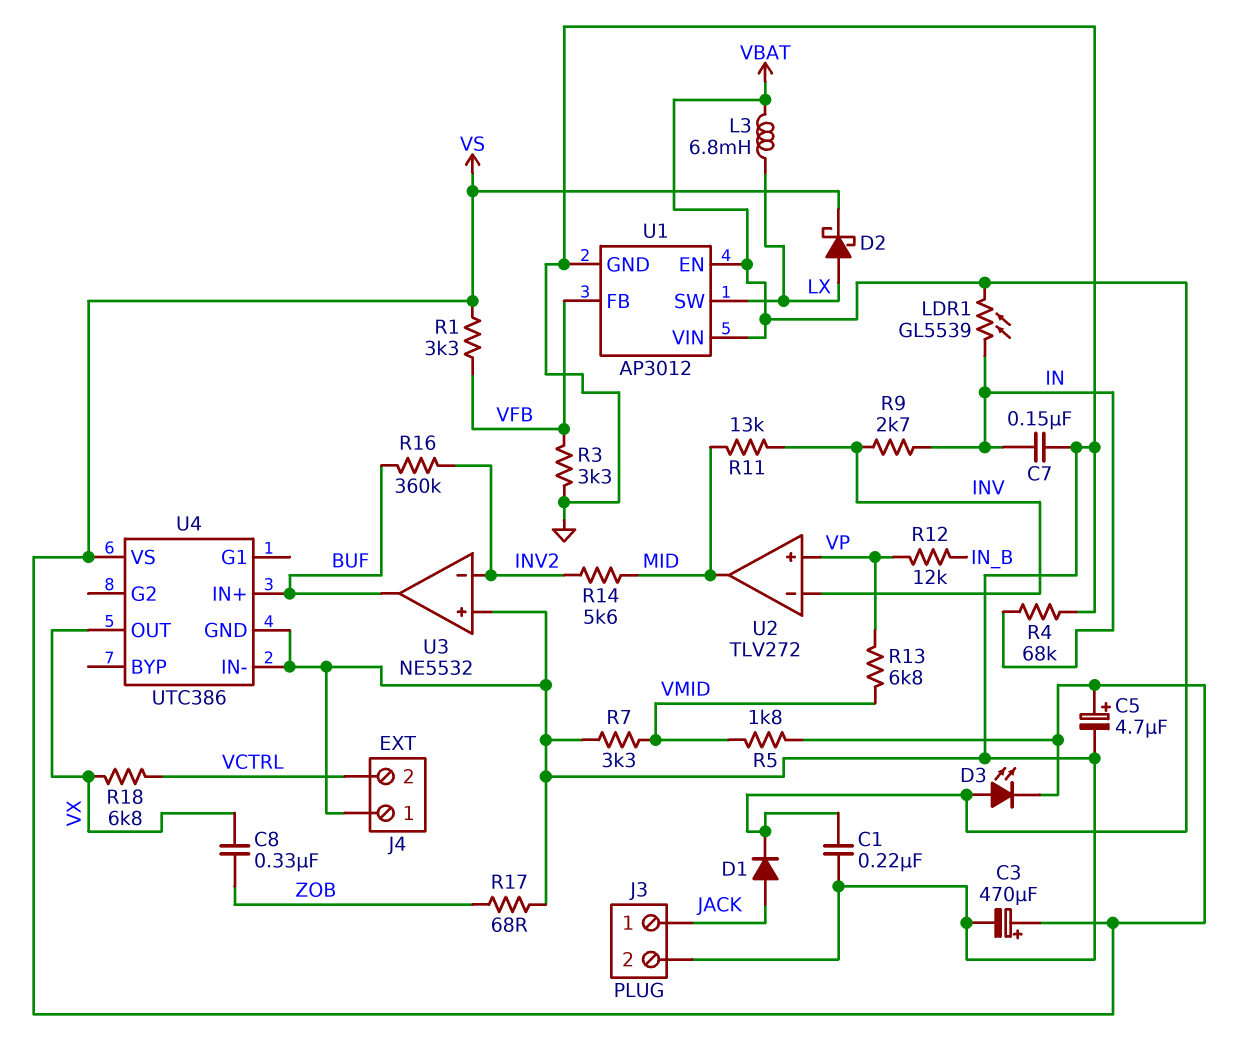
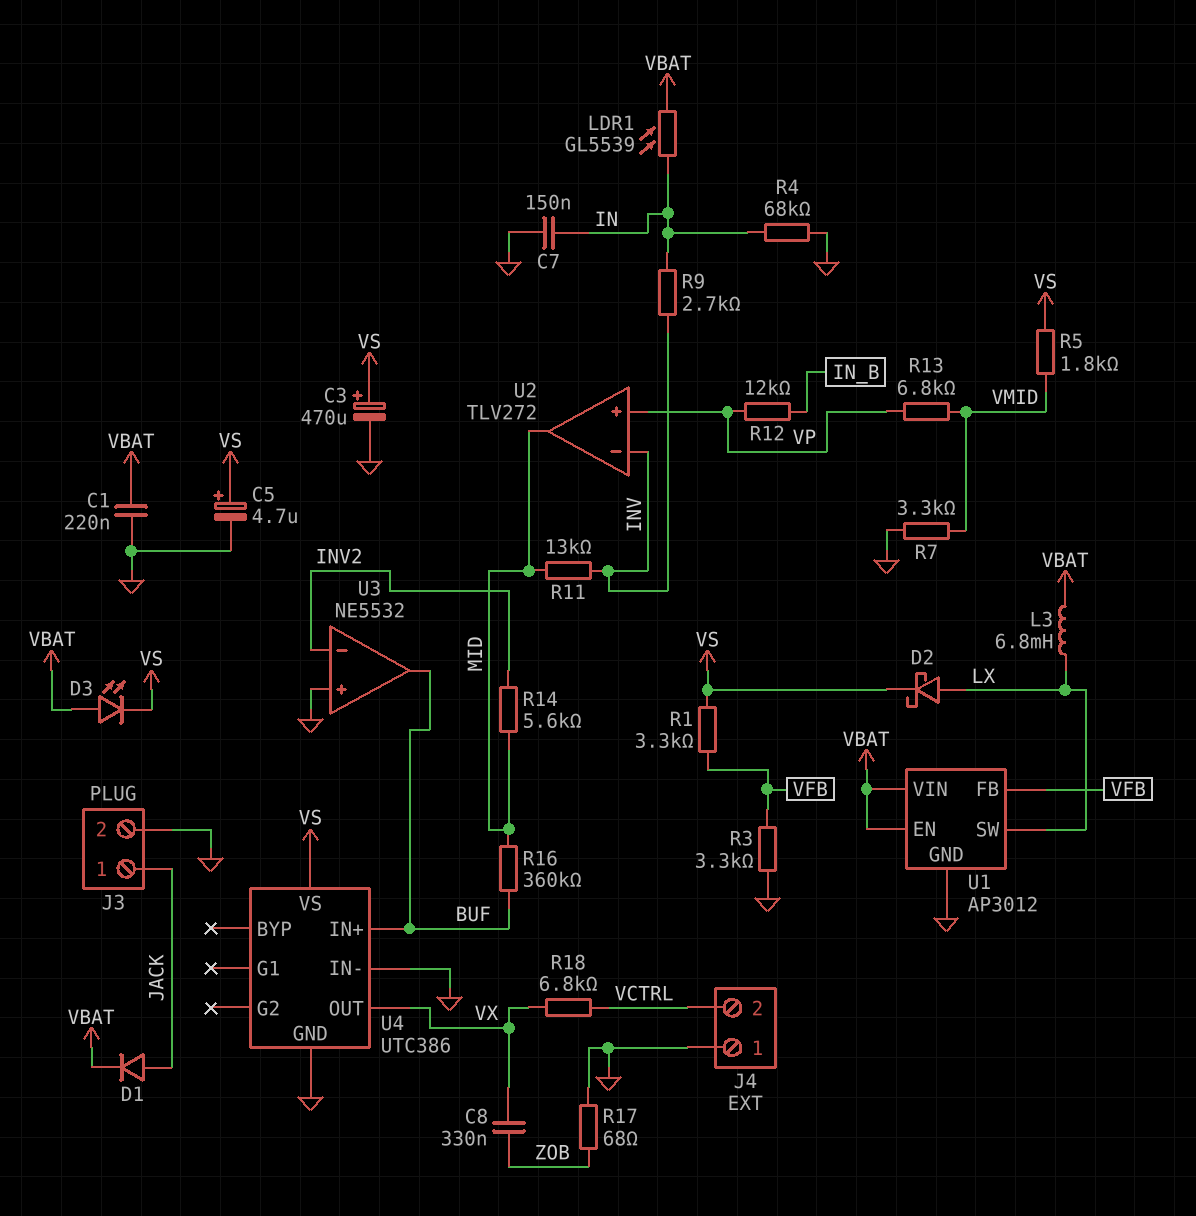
R16: 360k (BUF, INV2) -> 360k (BUF, MID)

